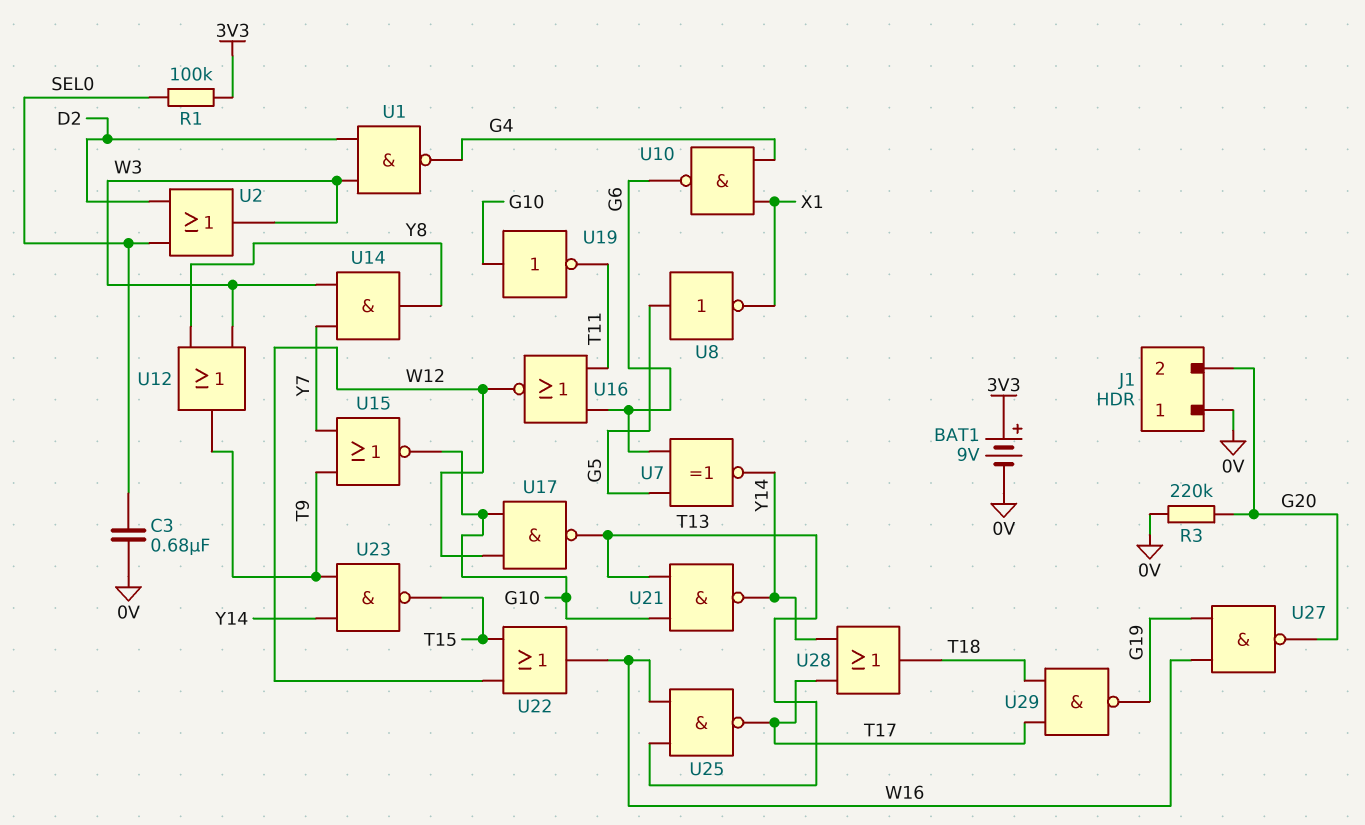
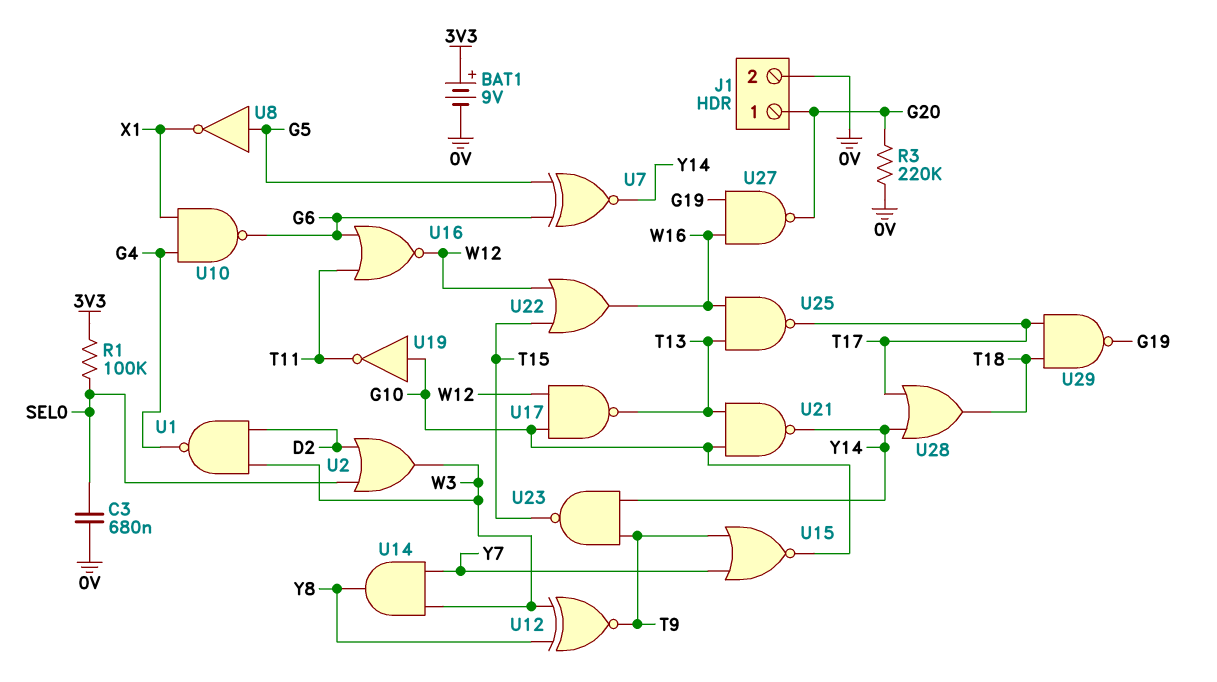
J1 pin 1: 0V -> G20
J1 pin 2: G20 -> 0V
U12: OR (in W3, in Y8, out T9) -> XNOR (in W3, in Y8, out T9)

